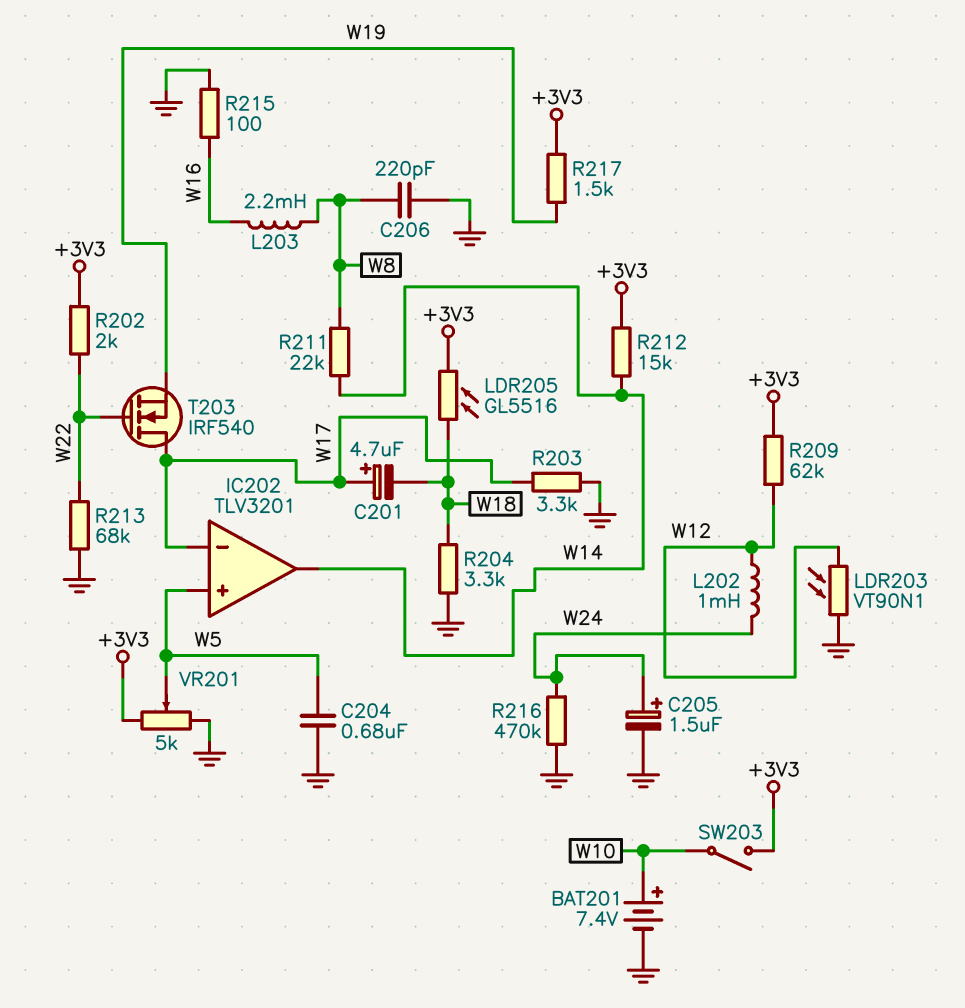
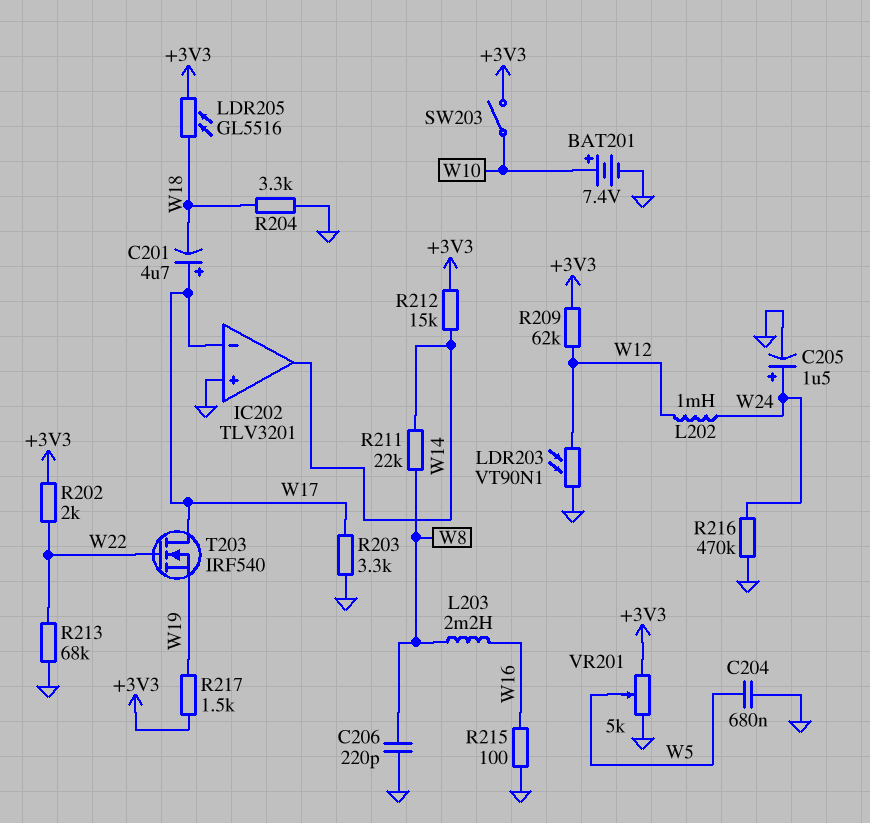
IC202 pin in+: W5 -> GND

